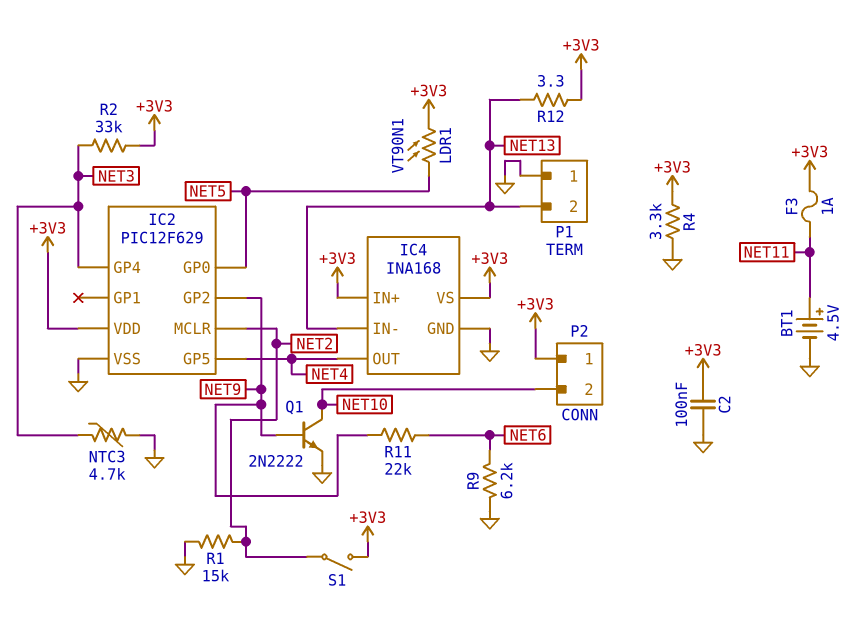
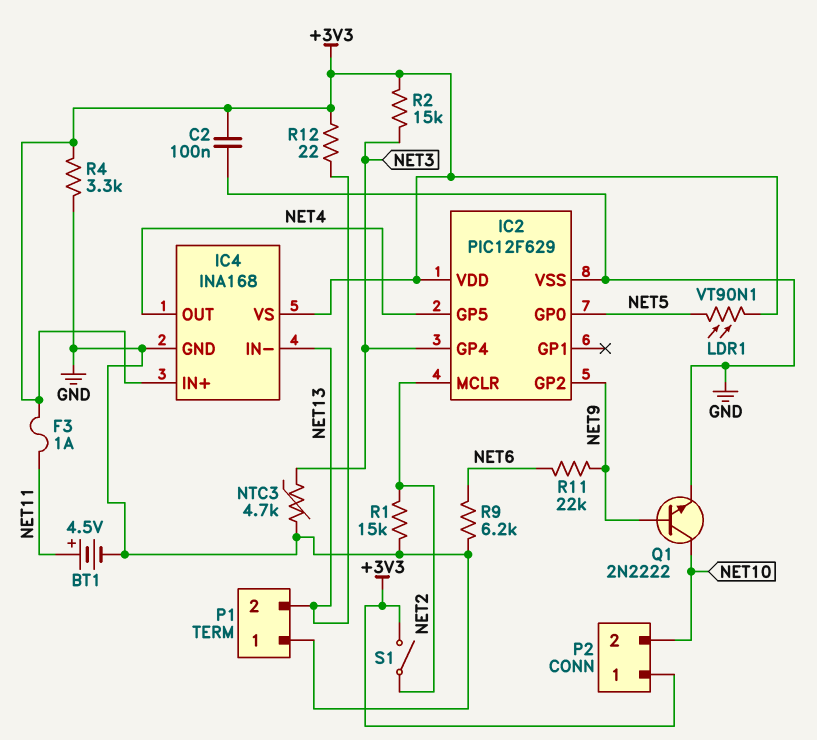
R2: 33k (+3V3, NET3) -> 15k (+3V3, NET3)
R12: 3.3 (+3V3, NET13) -> 22 (+3V3, NET13)

